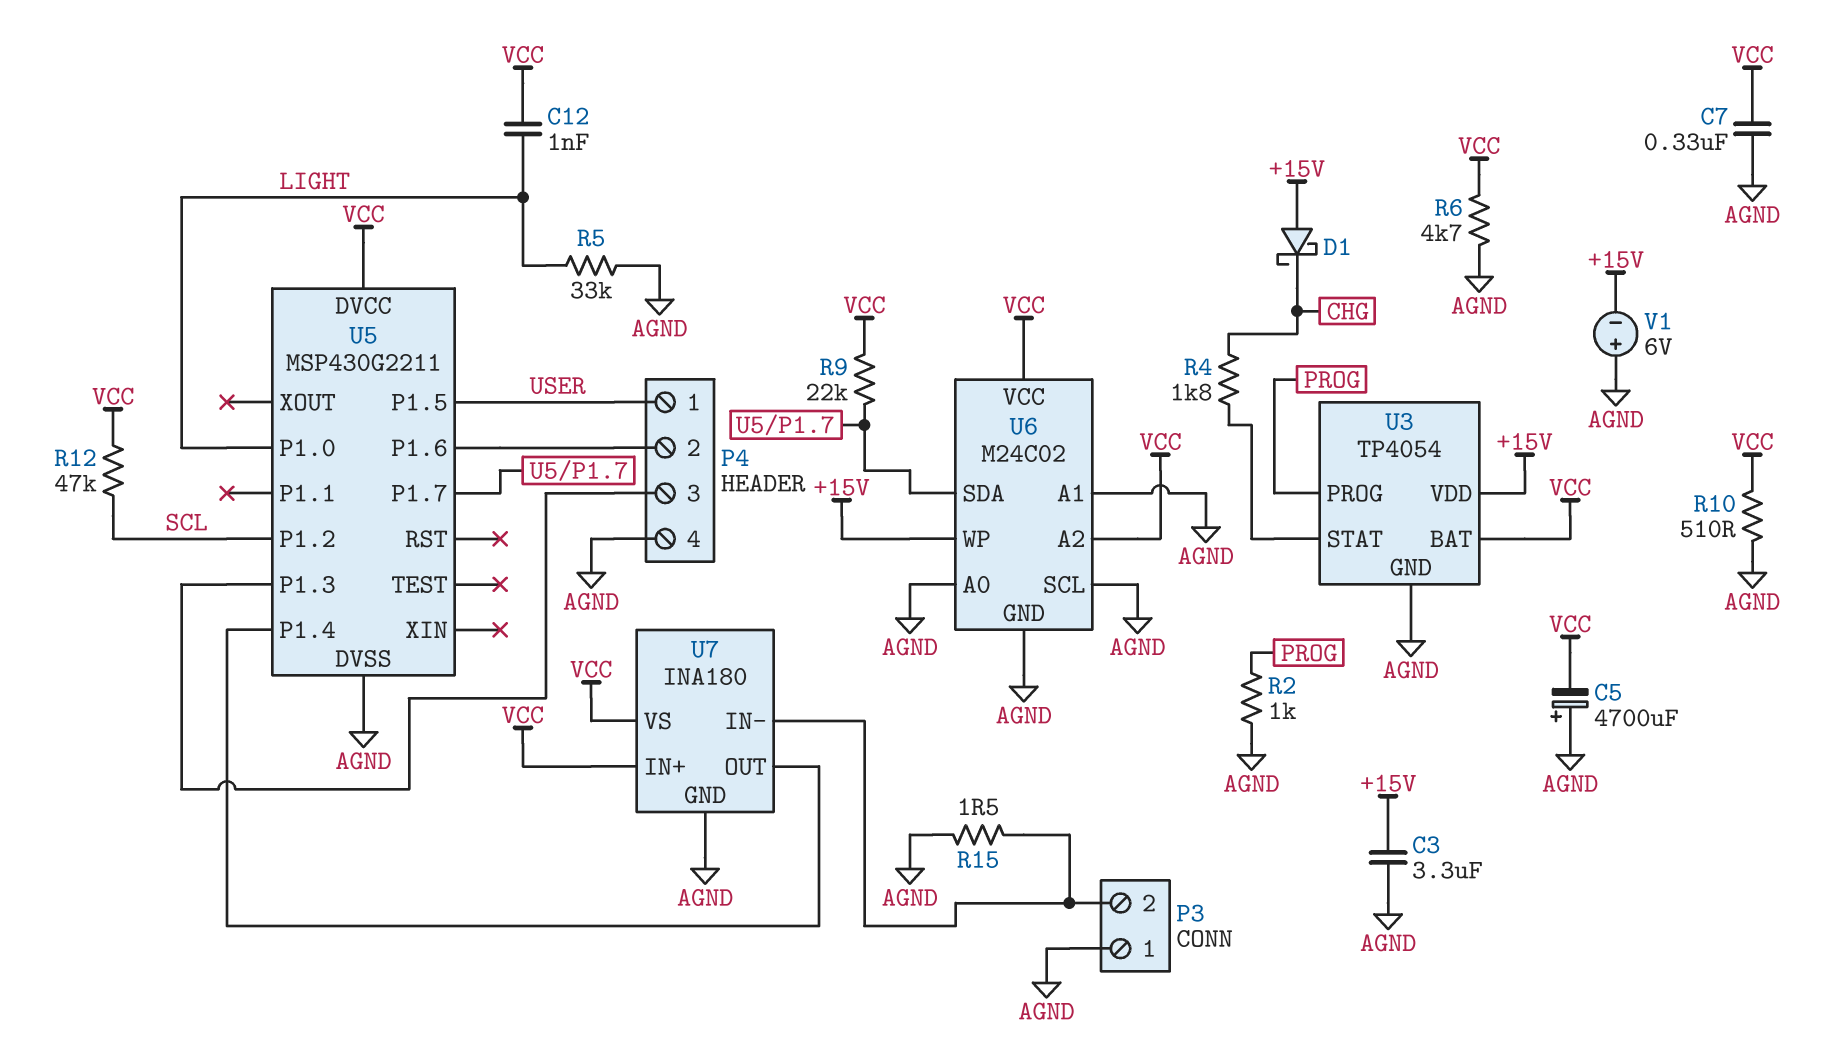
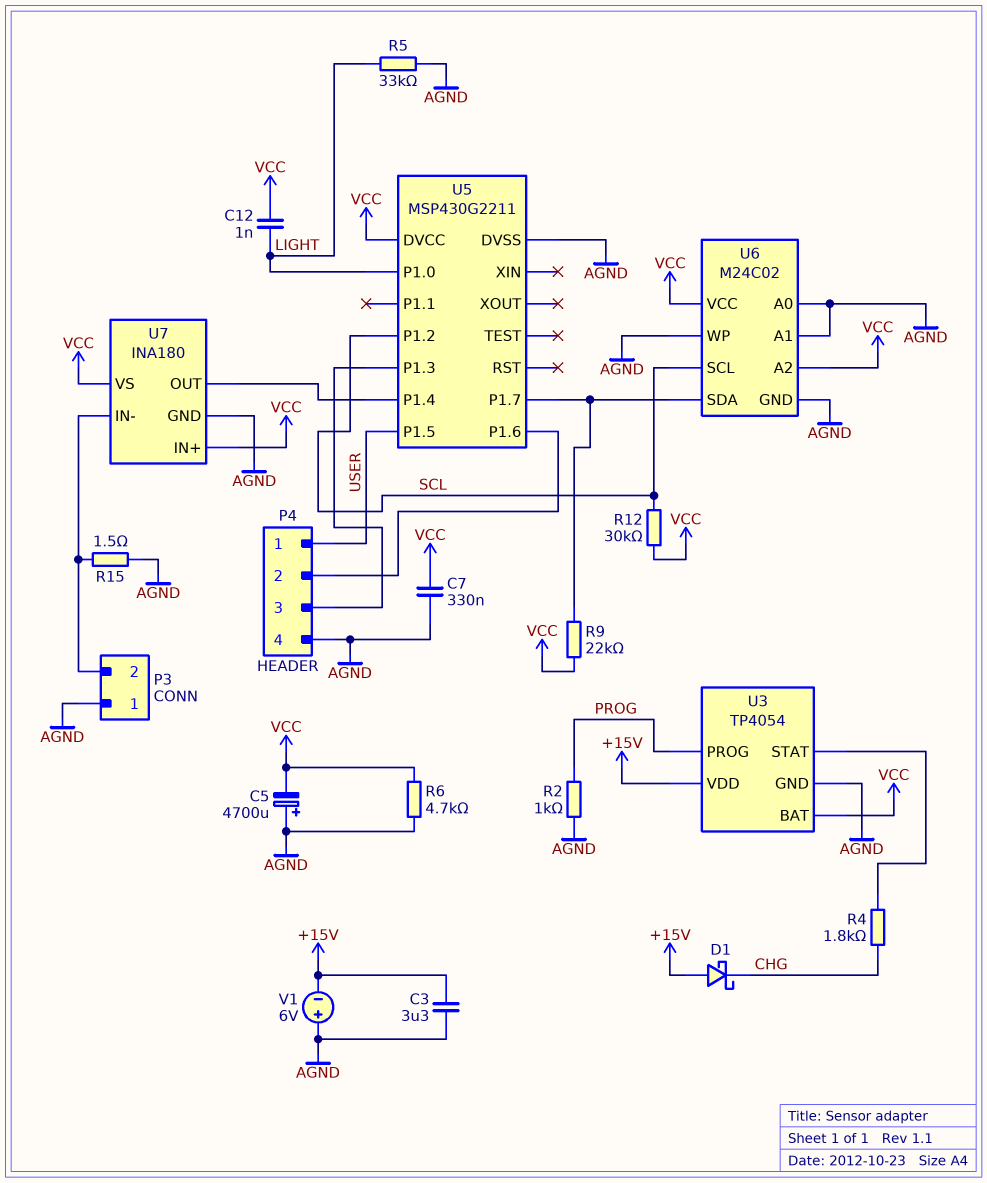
R10: 510 (AGND, VCC) -> none
R12: 47k (SCL, VCC) -> 30k (SCL, VCC)
U6 pin SCL: AGND -> SCL
U6 pin WP: +15V -> AGND

